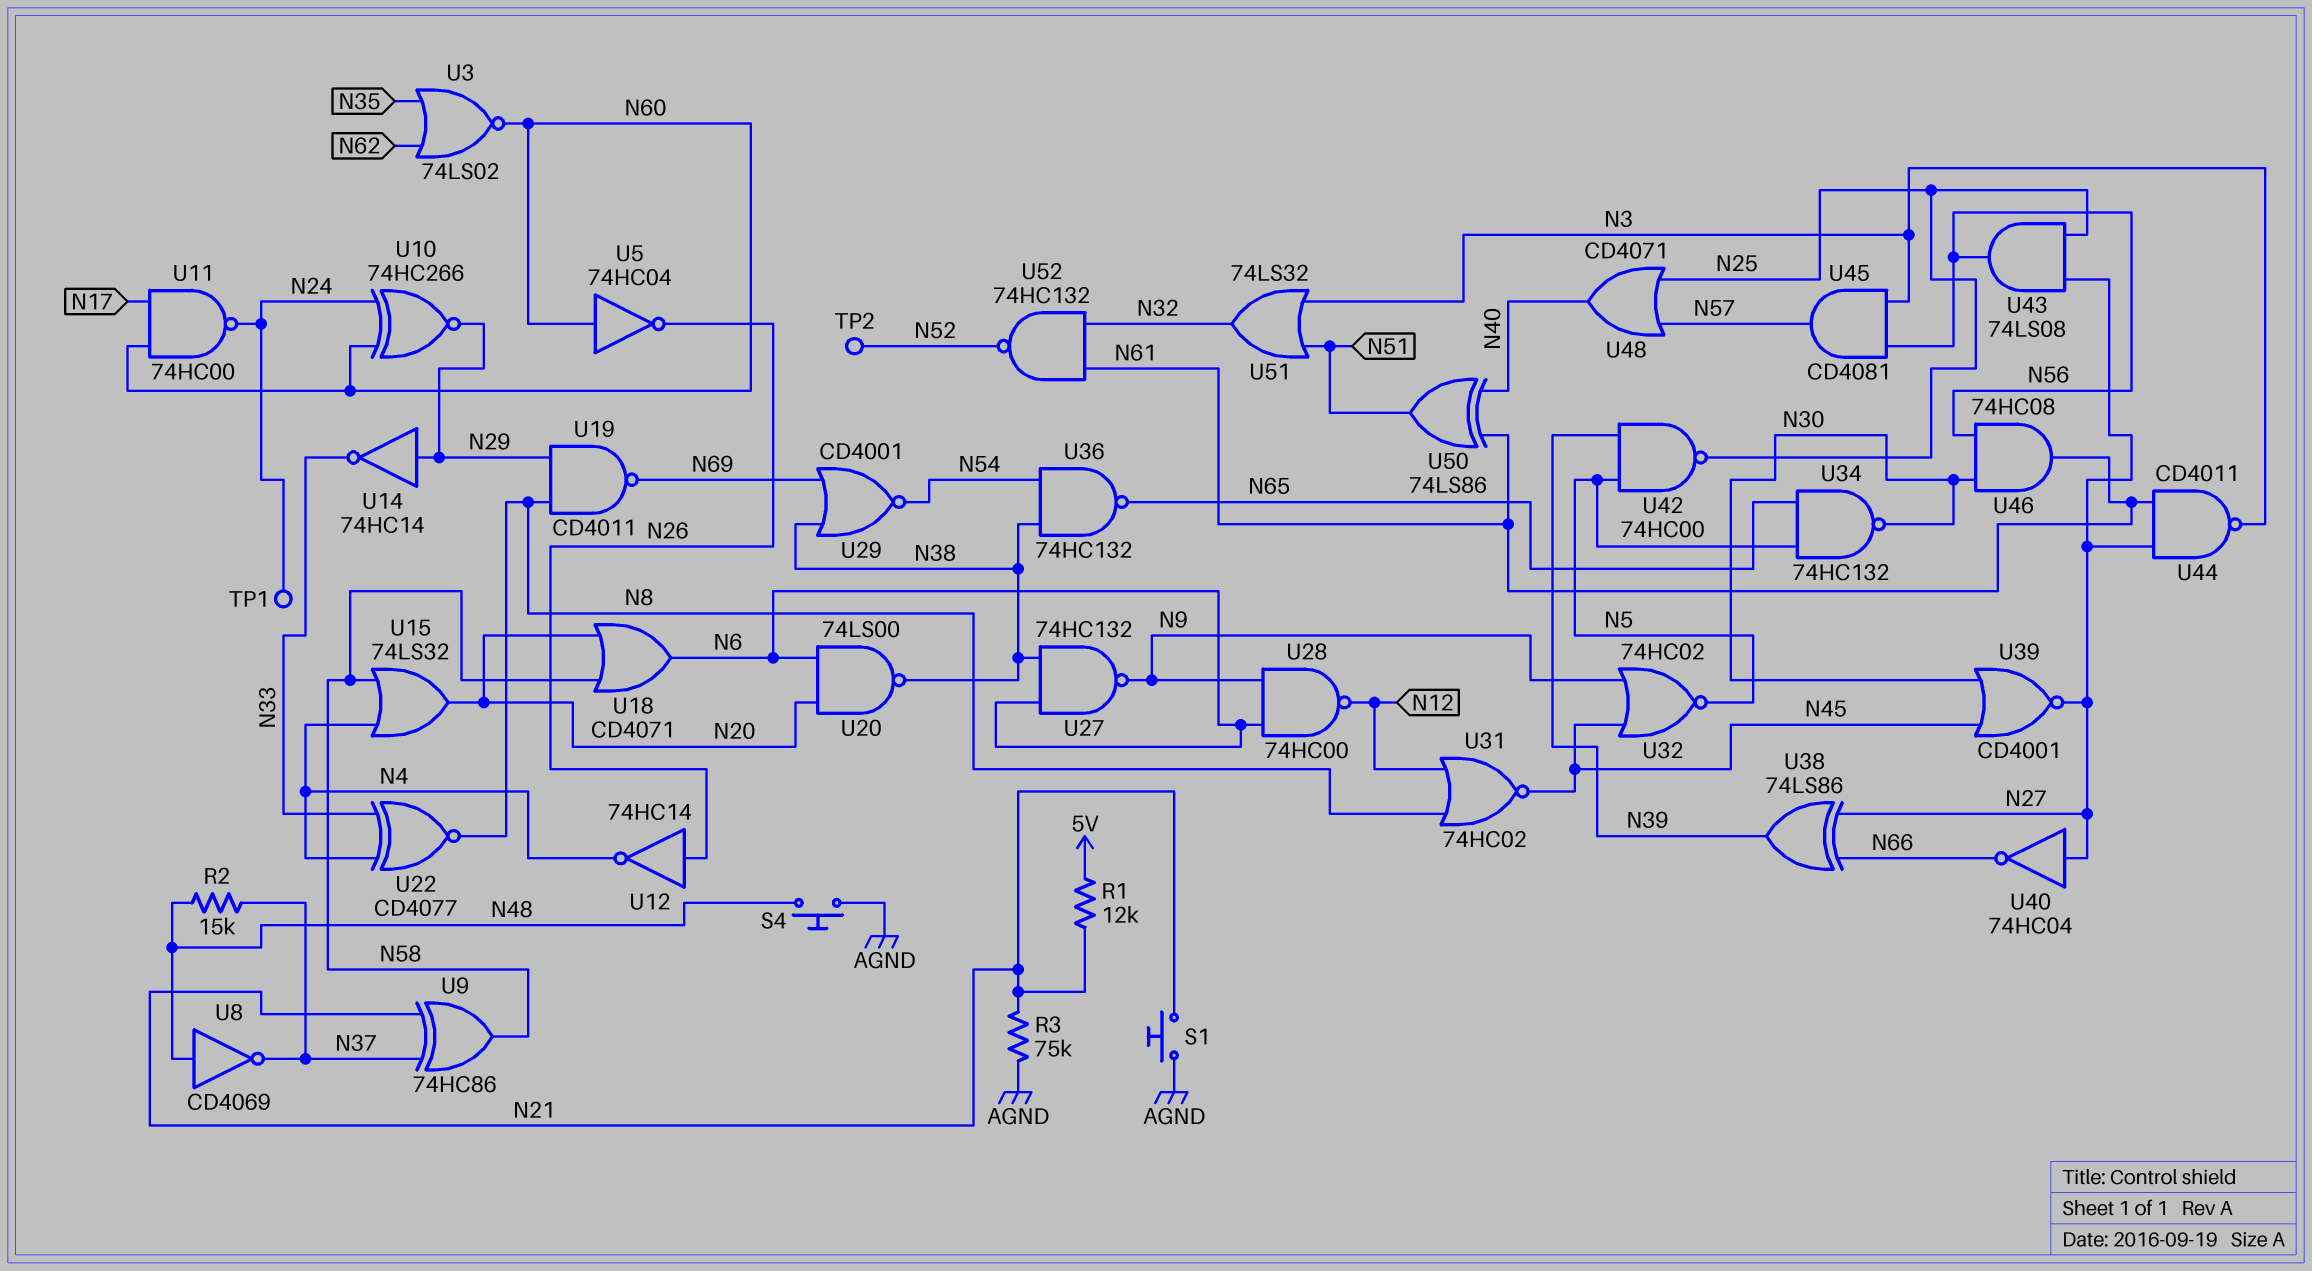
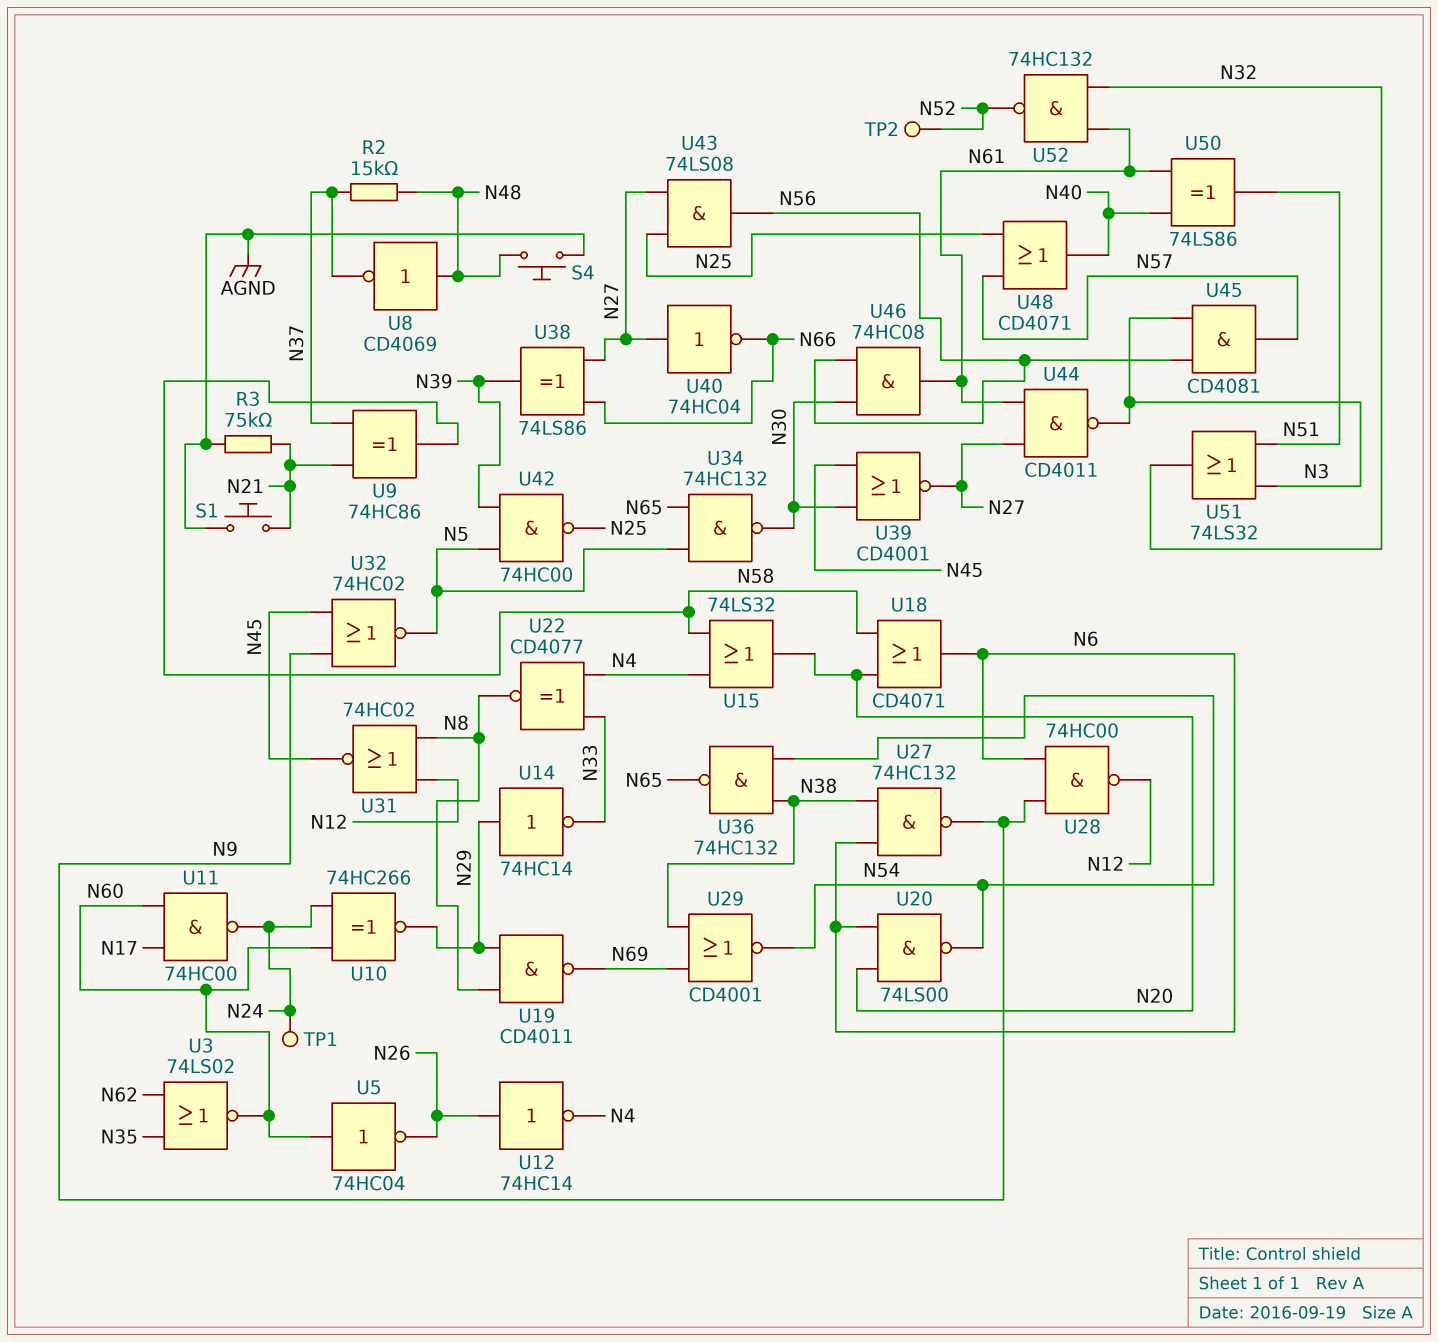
R1: 12k (5V, N21) -> none
U20: NAND 74LS00 (in N6, in N20, out N38) -> NAND 74LS00 (in N6, in N20, out N54)

